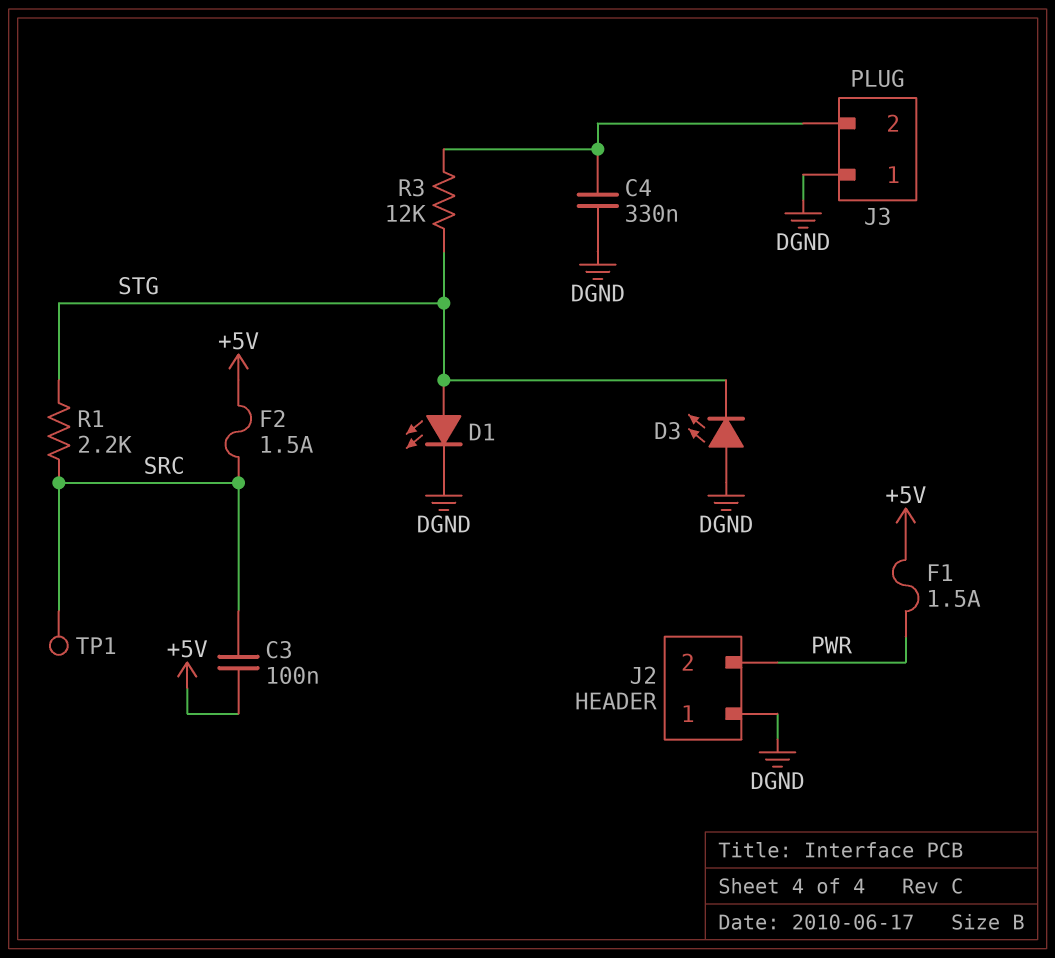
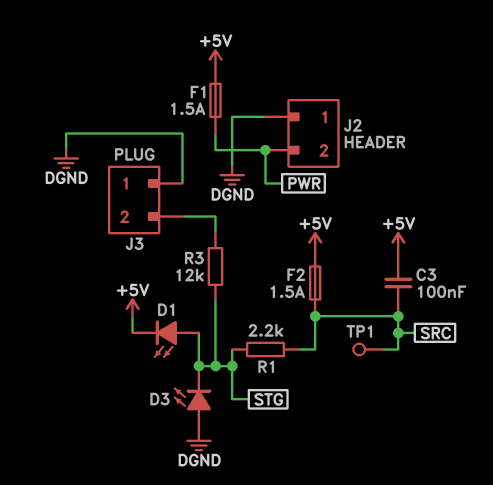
C4: 330nF (DGND, J3/2) -> none
D1: LED (A STG, K DGND) -> LED (A STG, K +5V)

